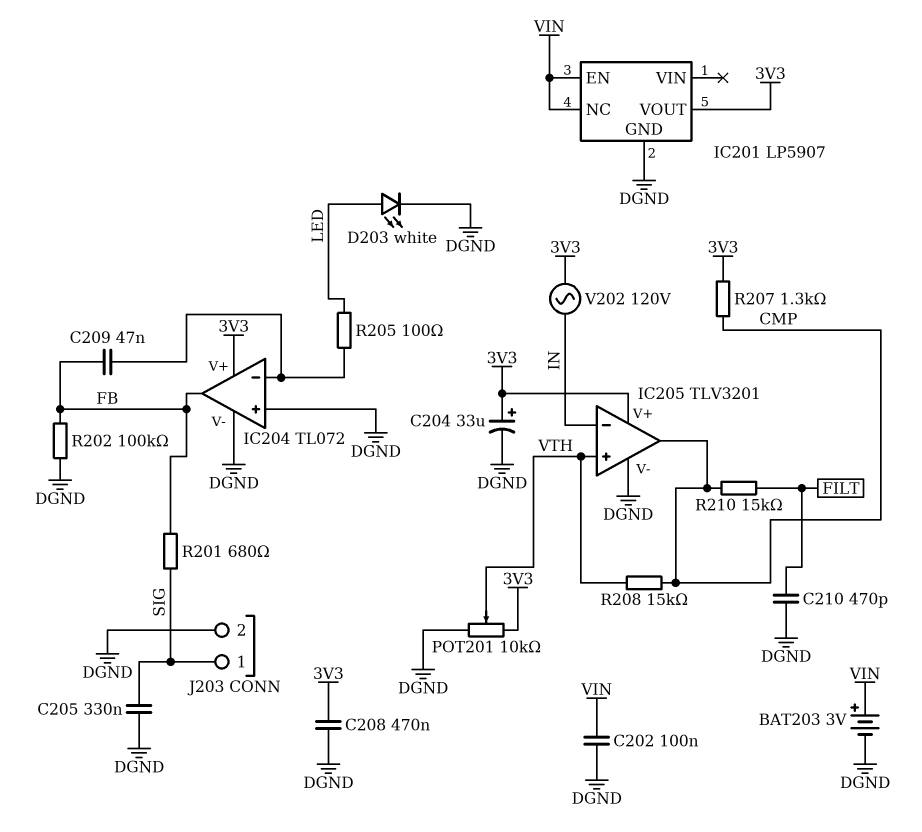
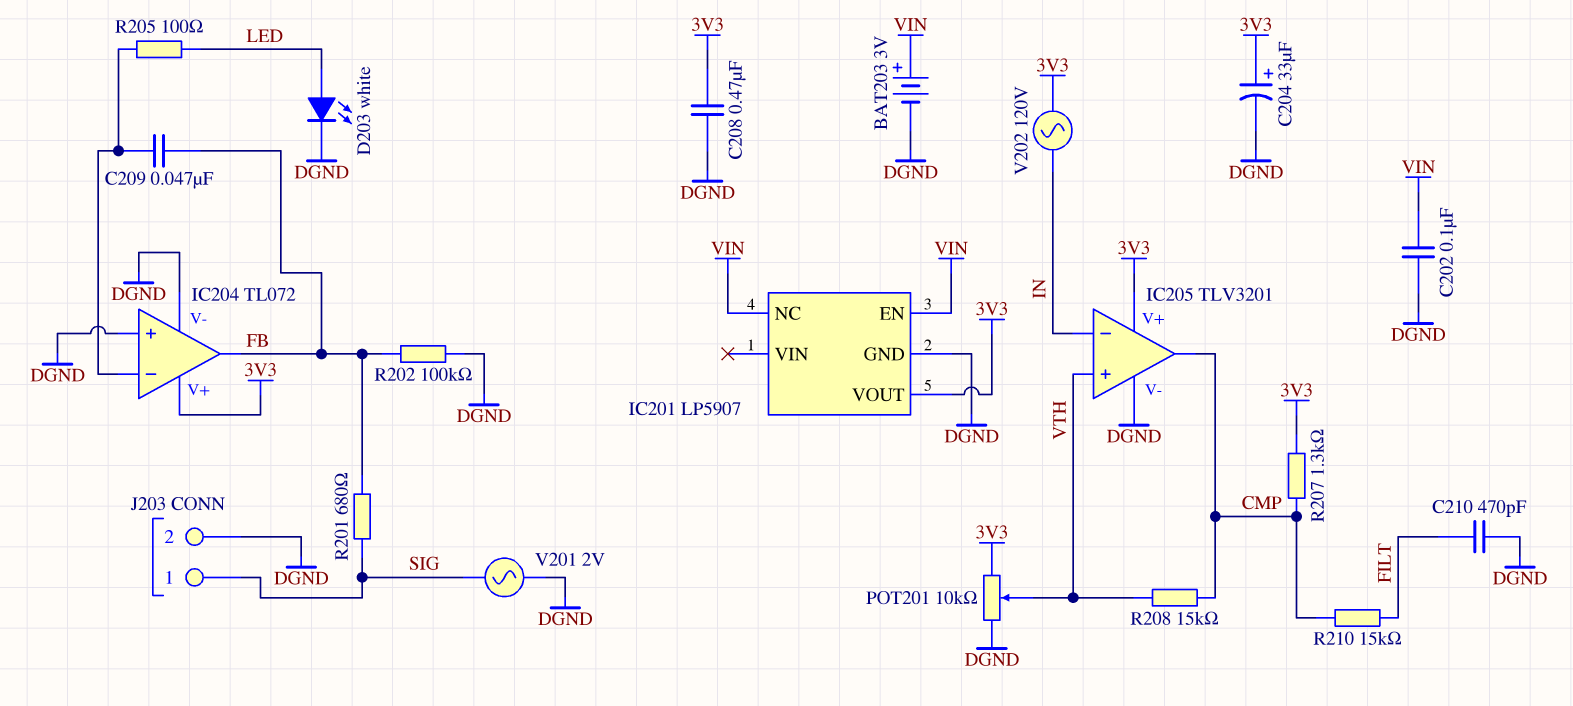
C205: 330nF (DGND, SIG) -> none
V201: none -> AC 2V (DGND, SIG)

